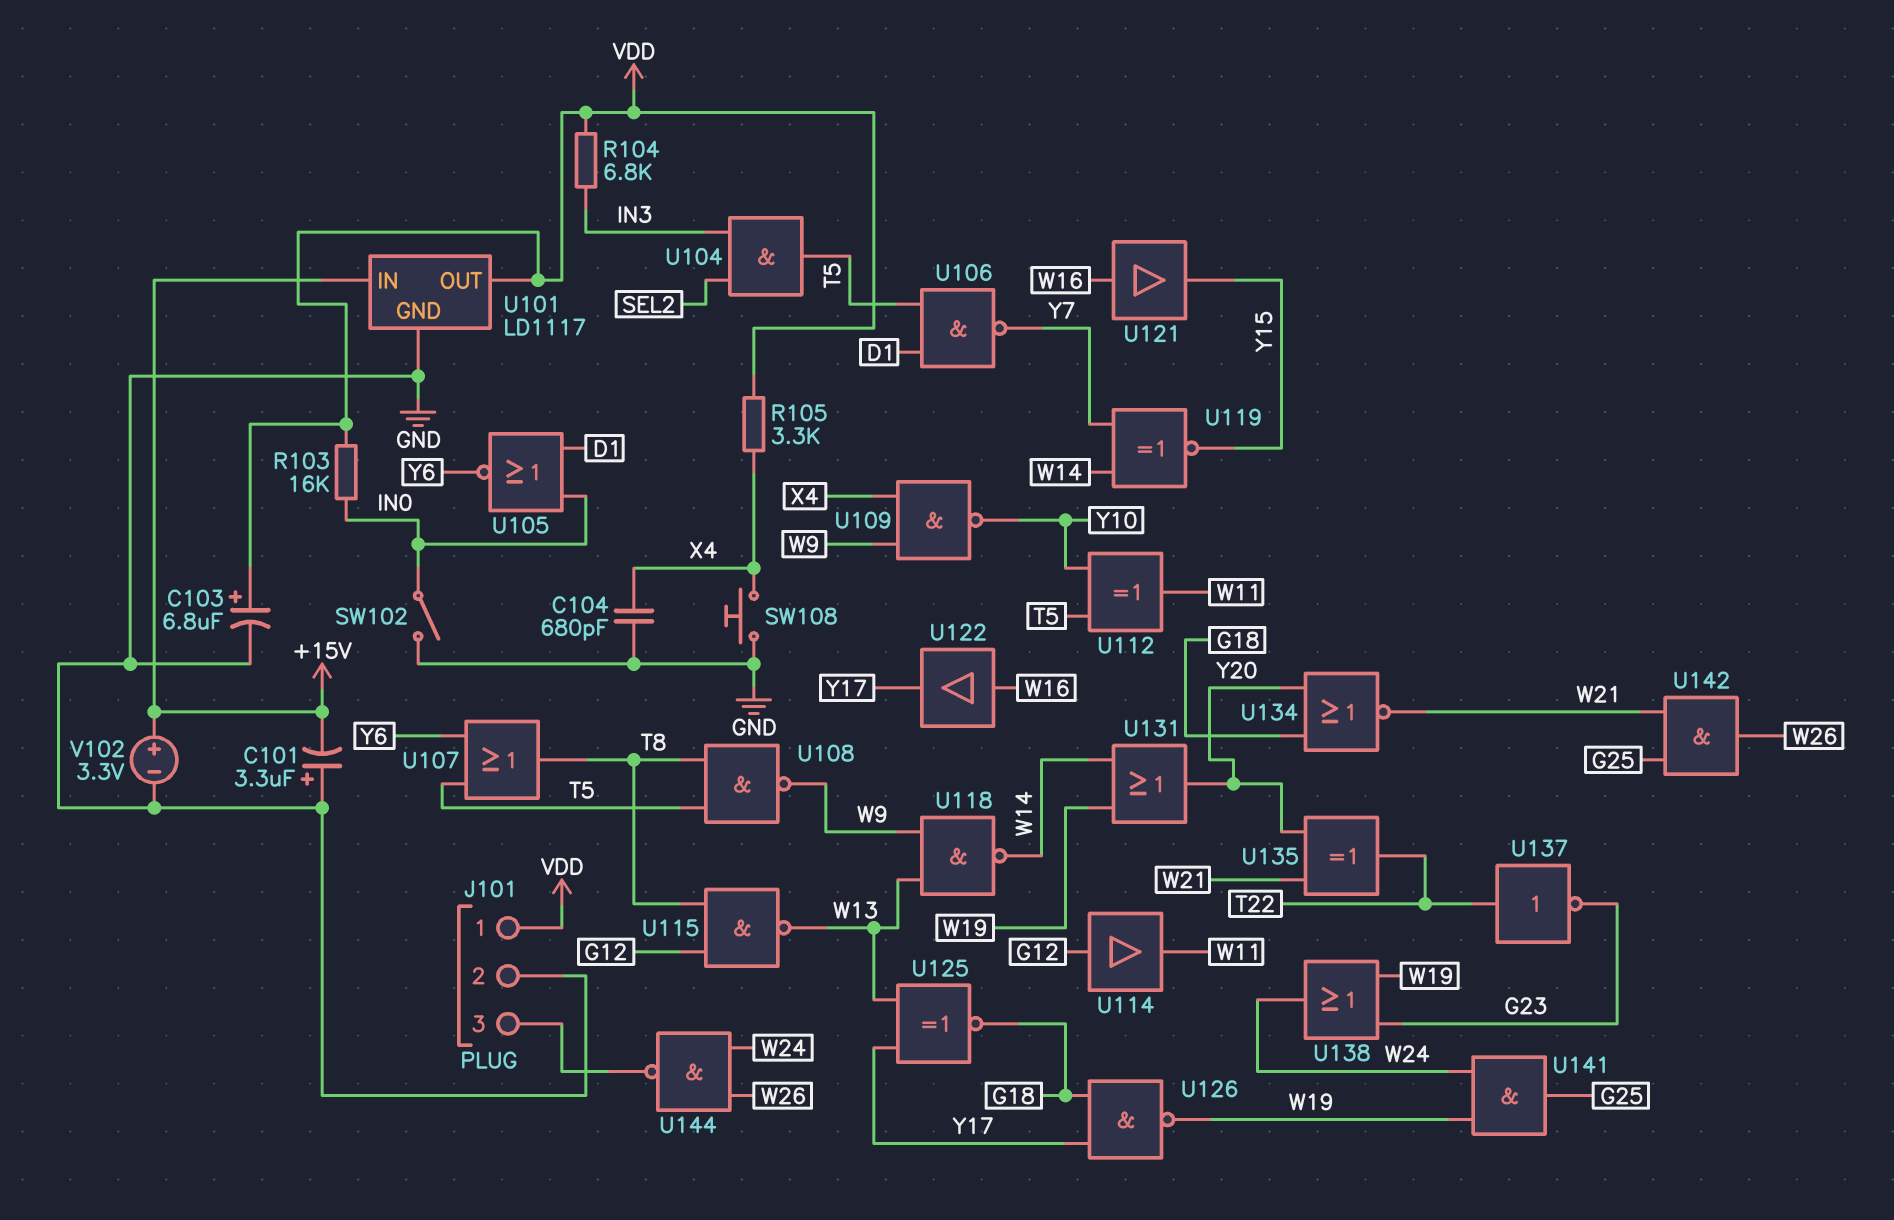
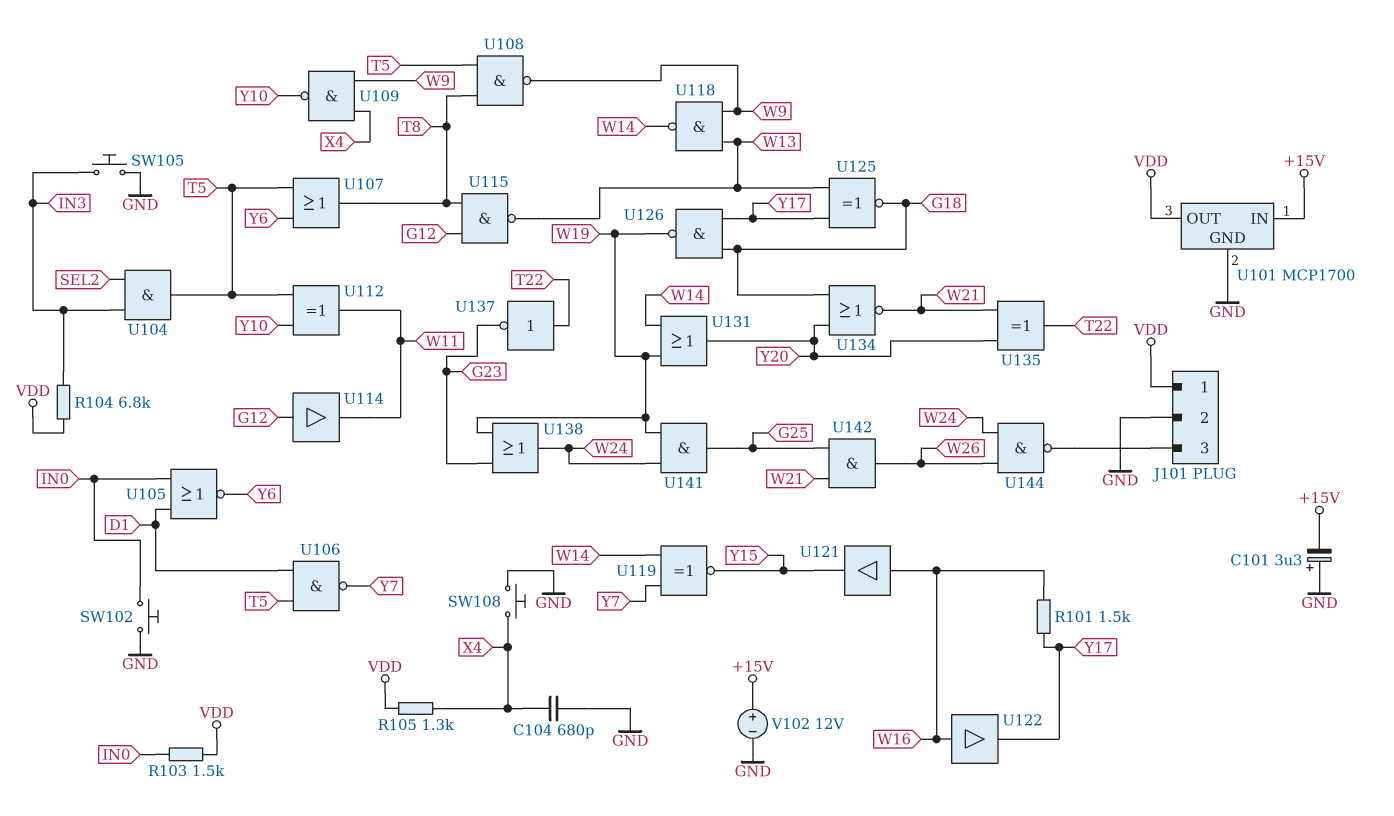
C103: 6.8uF (plus VDD, minus GND) -> none
R101: none -> 1.5k (W16, Y17)
R103: 16k (IN0, VDD) -> 1.5k (IN0, VDD)
R105: 3.3k (VDD, X4) -> 1.3k (VDD, X4)
SW102: switch (GND, IN0) -> button (GND, IN0)
SW105: none -> button (GND, IN3)
U101: LD1117 -> MCP1700
V102: 3.3V (plus +15V, minus GND) -> 12V (plus +15V, minus GND)

